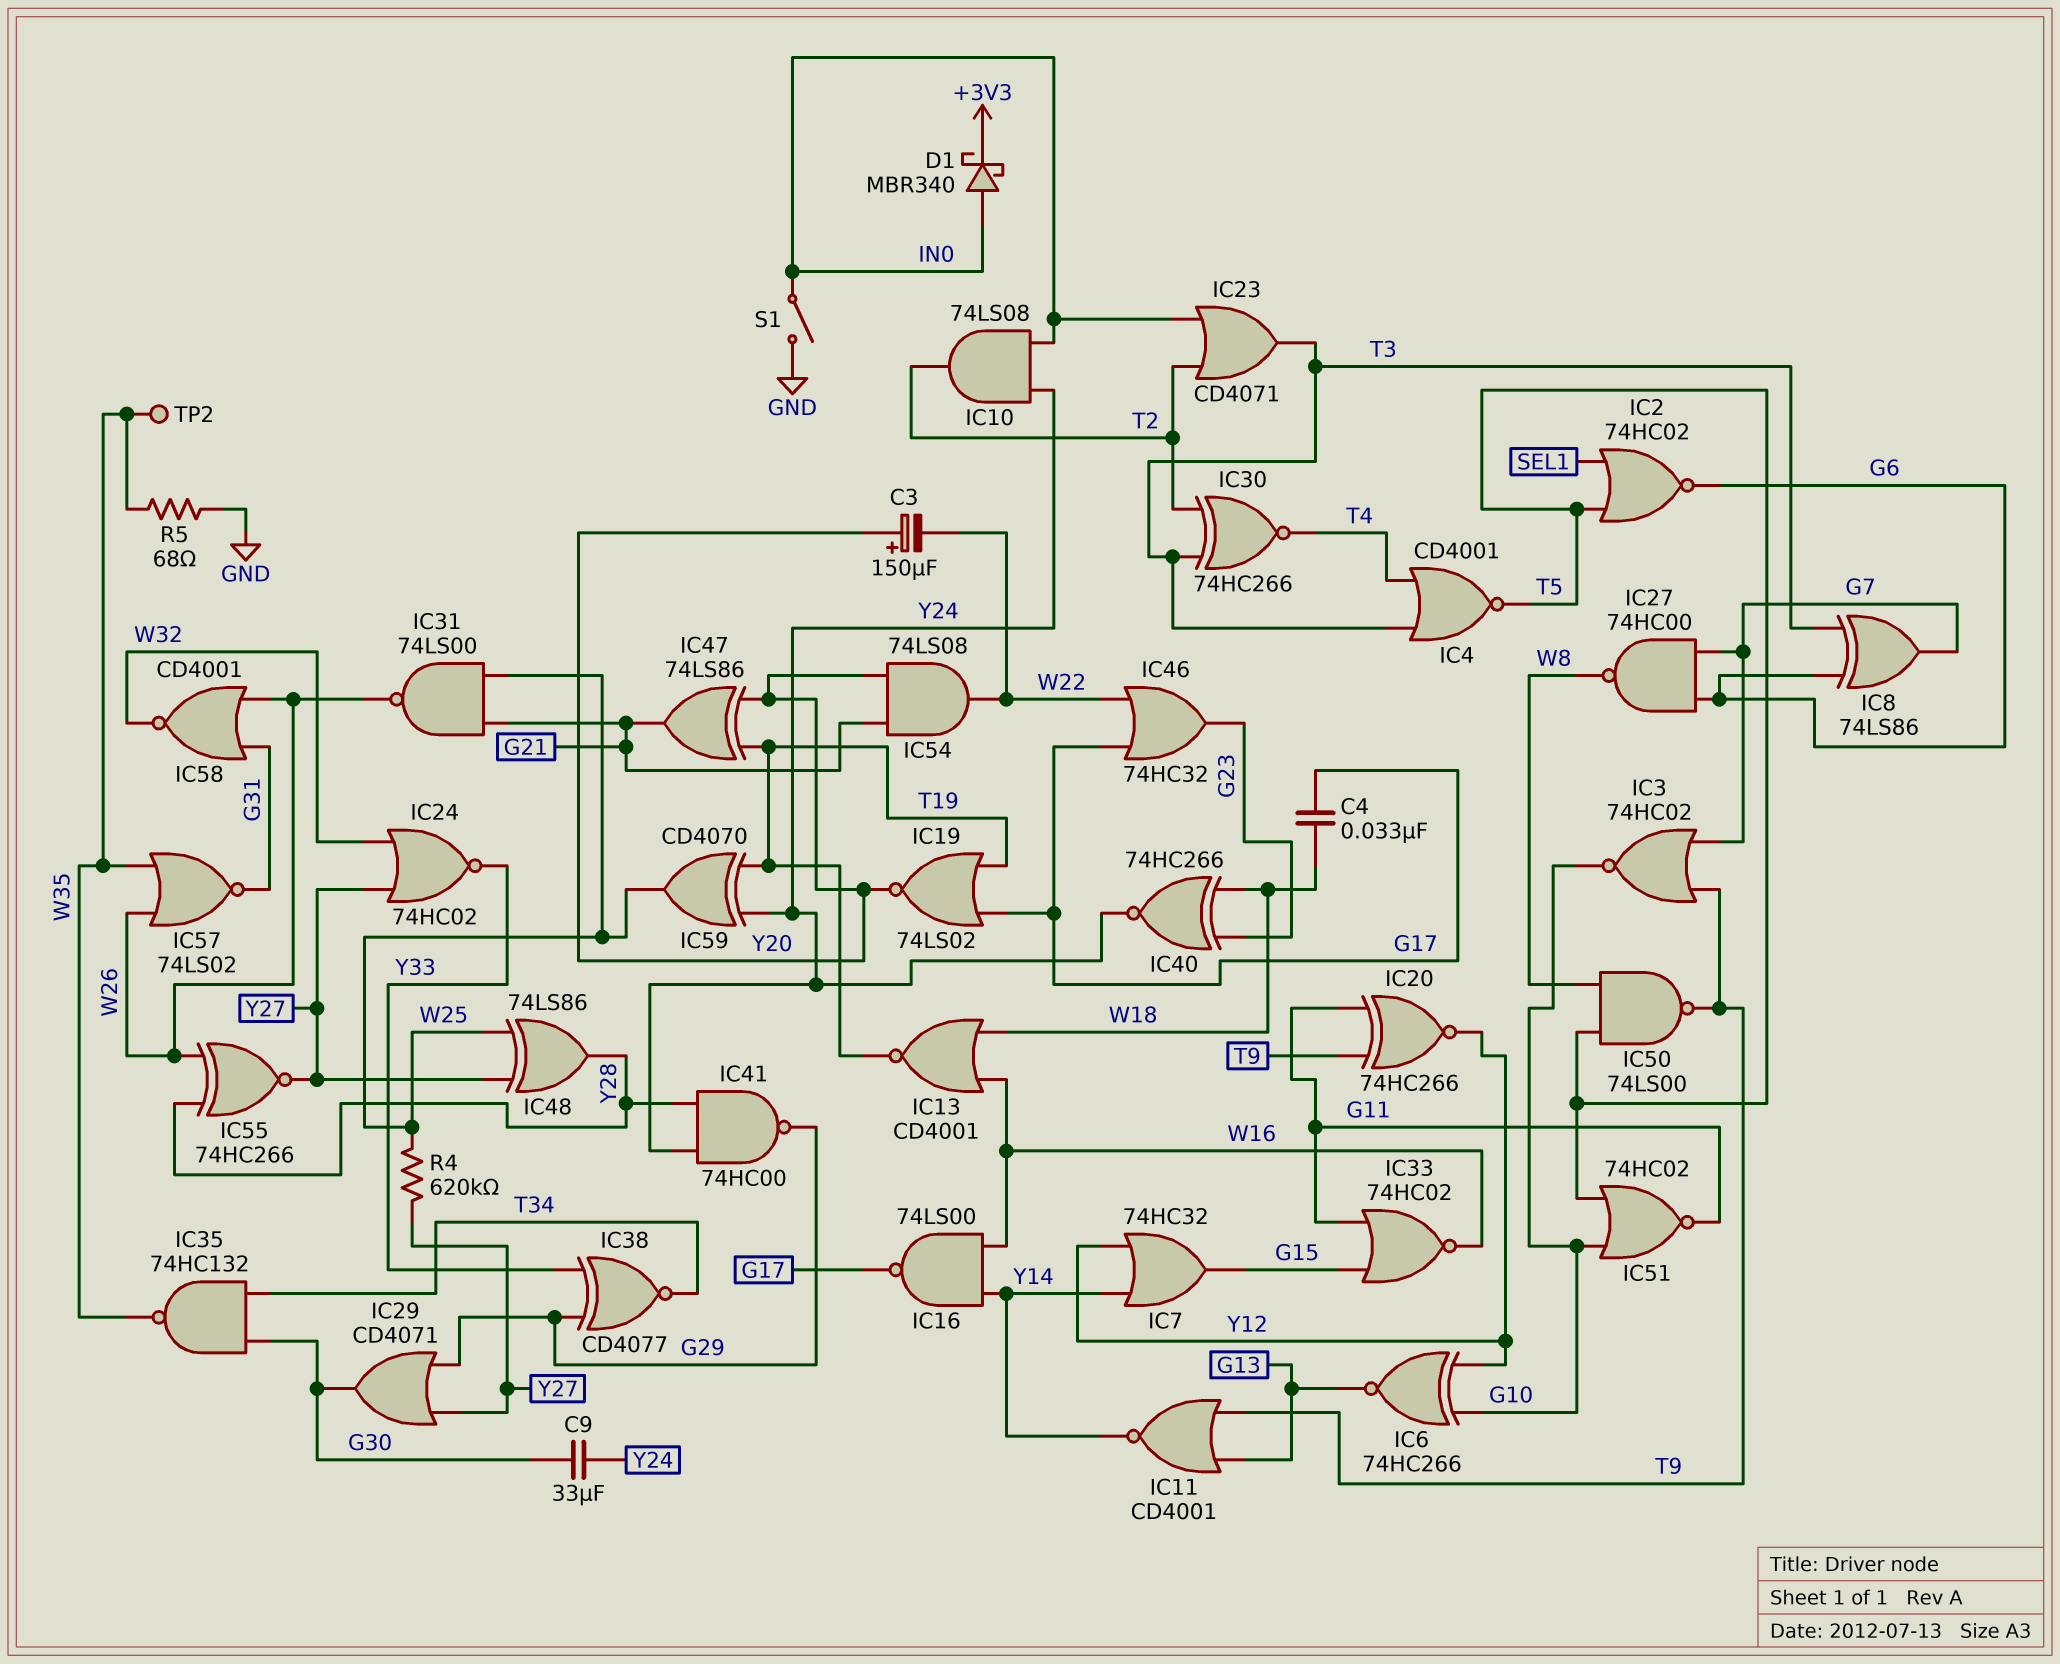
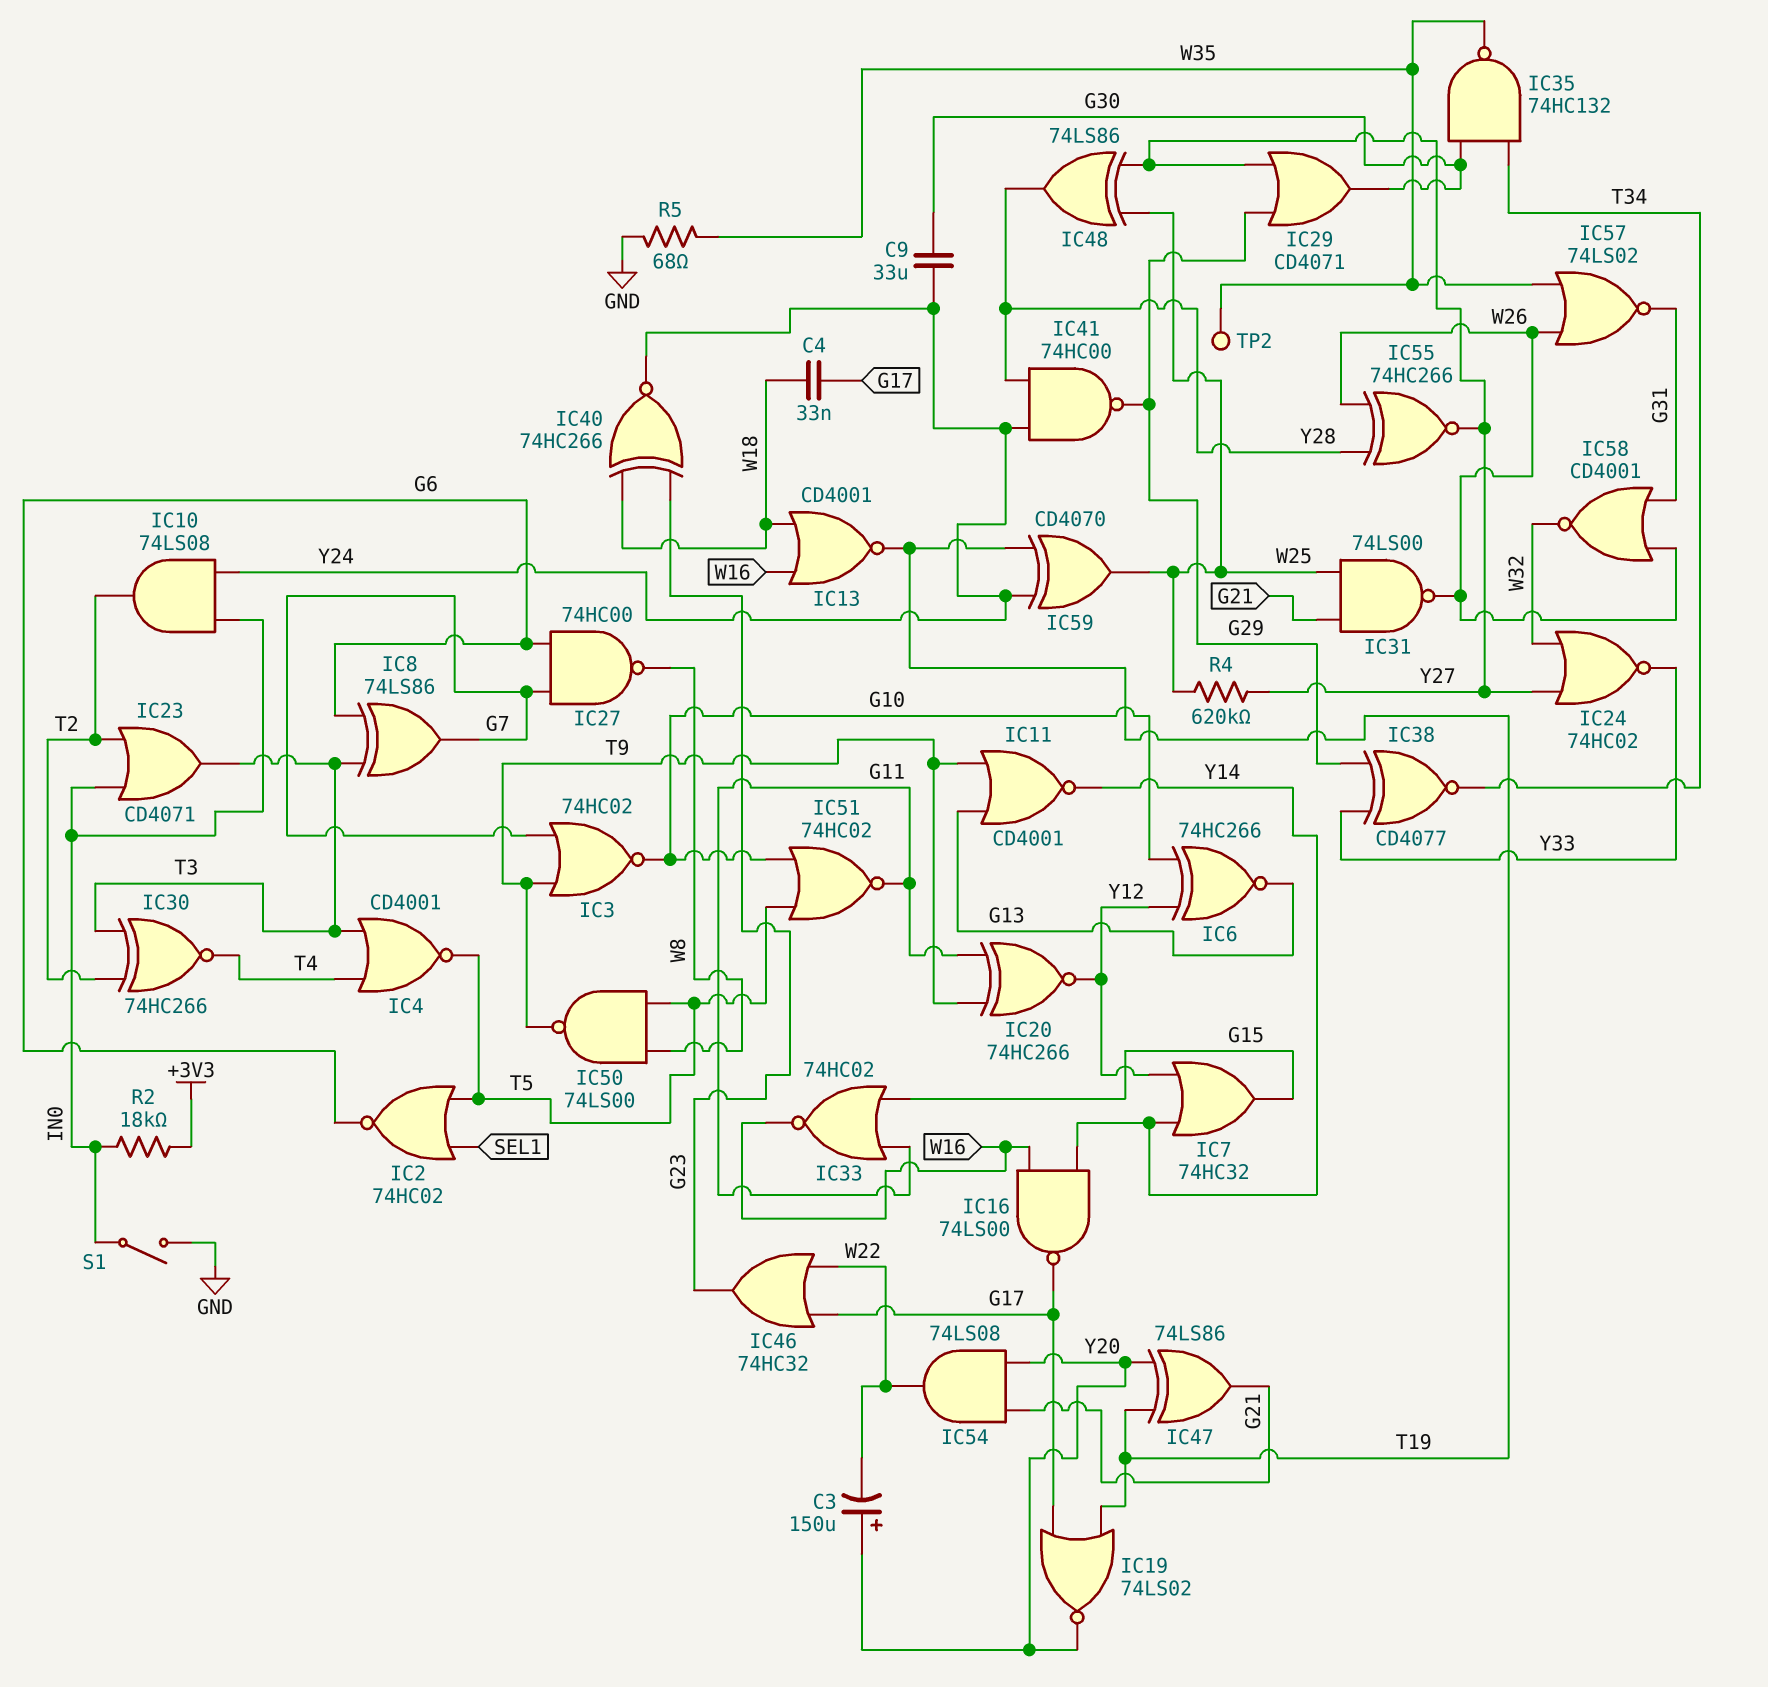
D1: schottky MBR340 (A IN0, K +3V3) -> none
R2: none -> 18k (+3V3, IN0)

